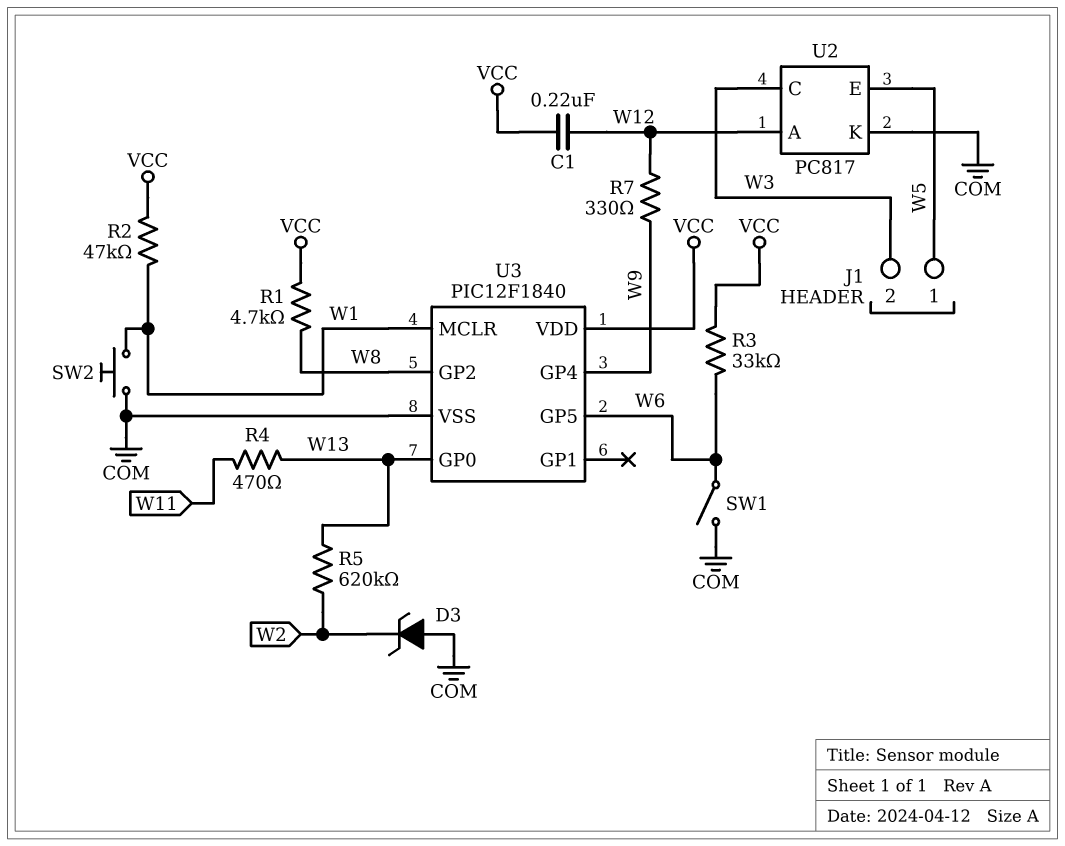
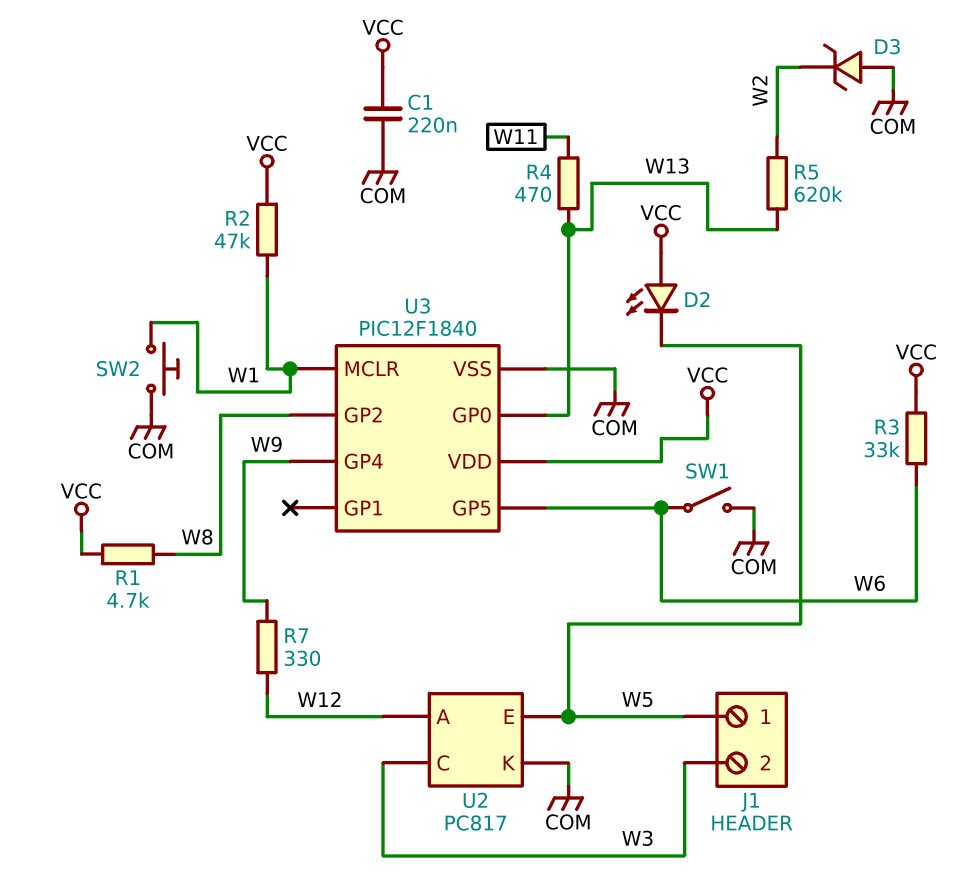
C1: 220nF (VCC, W12) -> 220nF (COM, VCC)
D2: none -> LED (A VCC, K W5)

